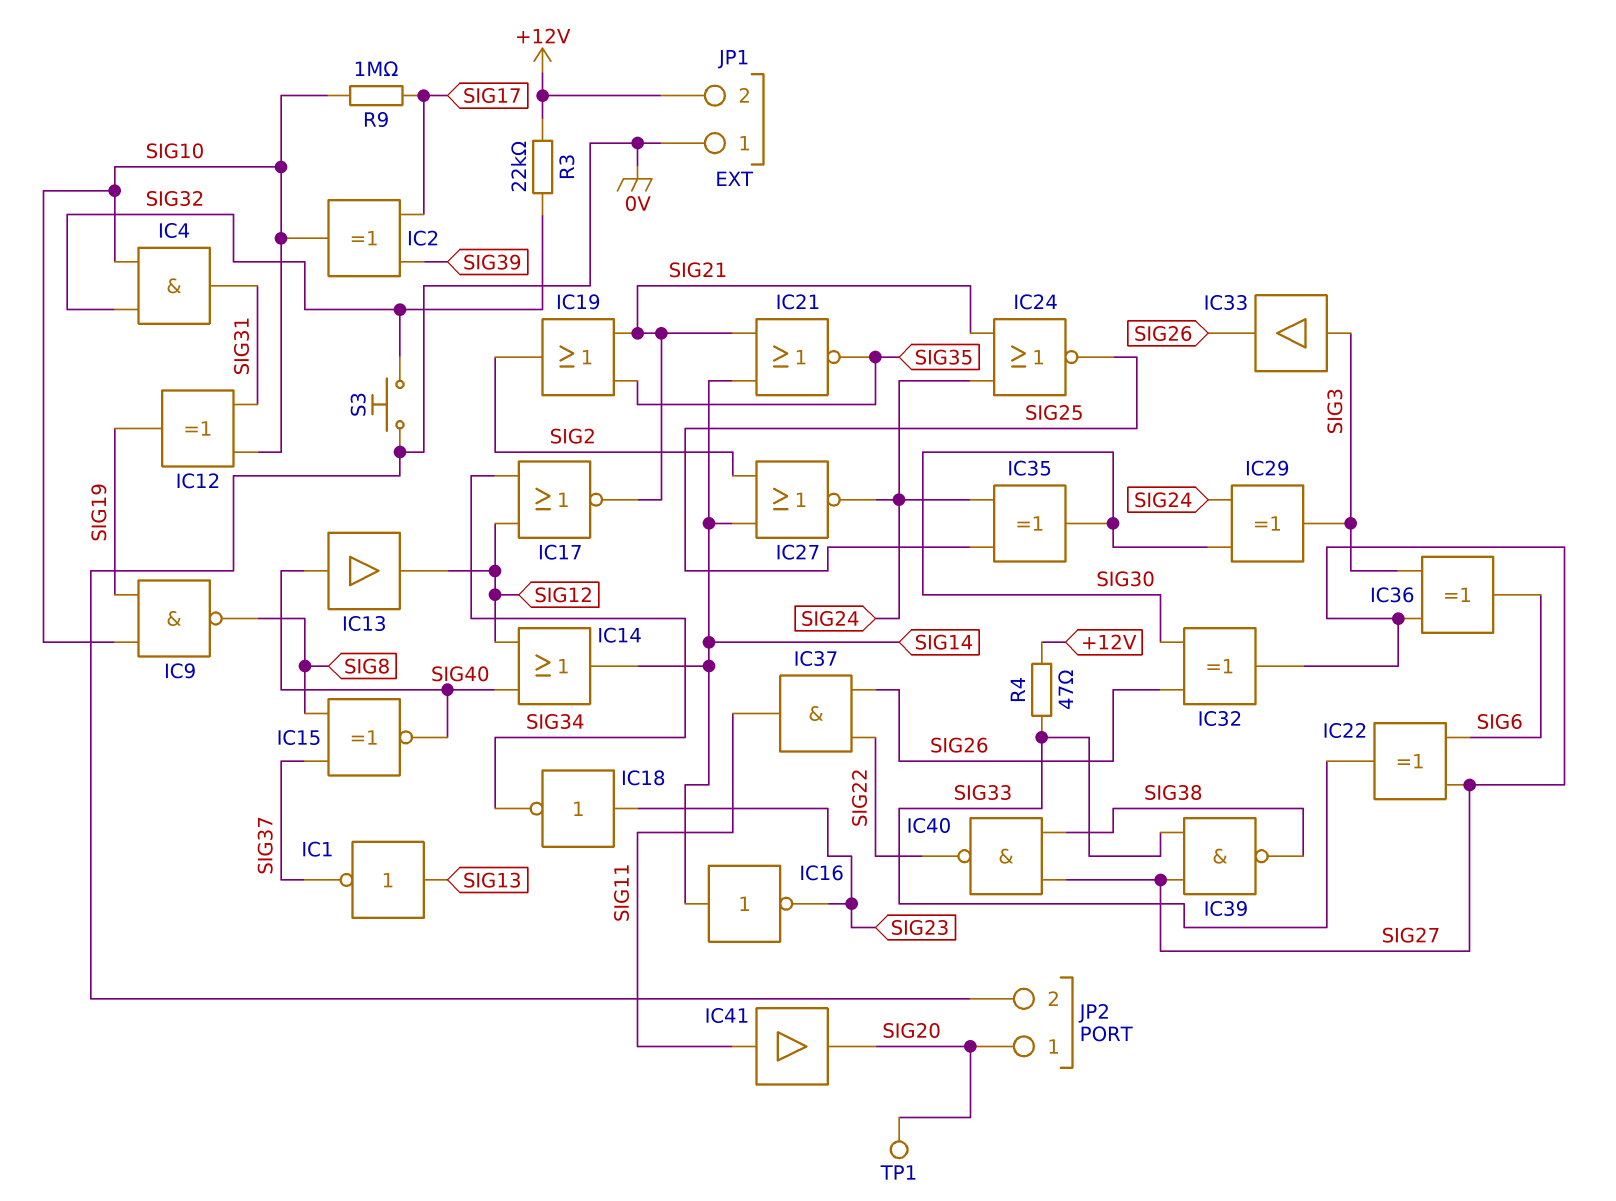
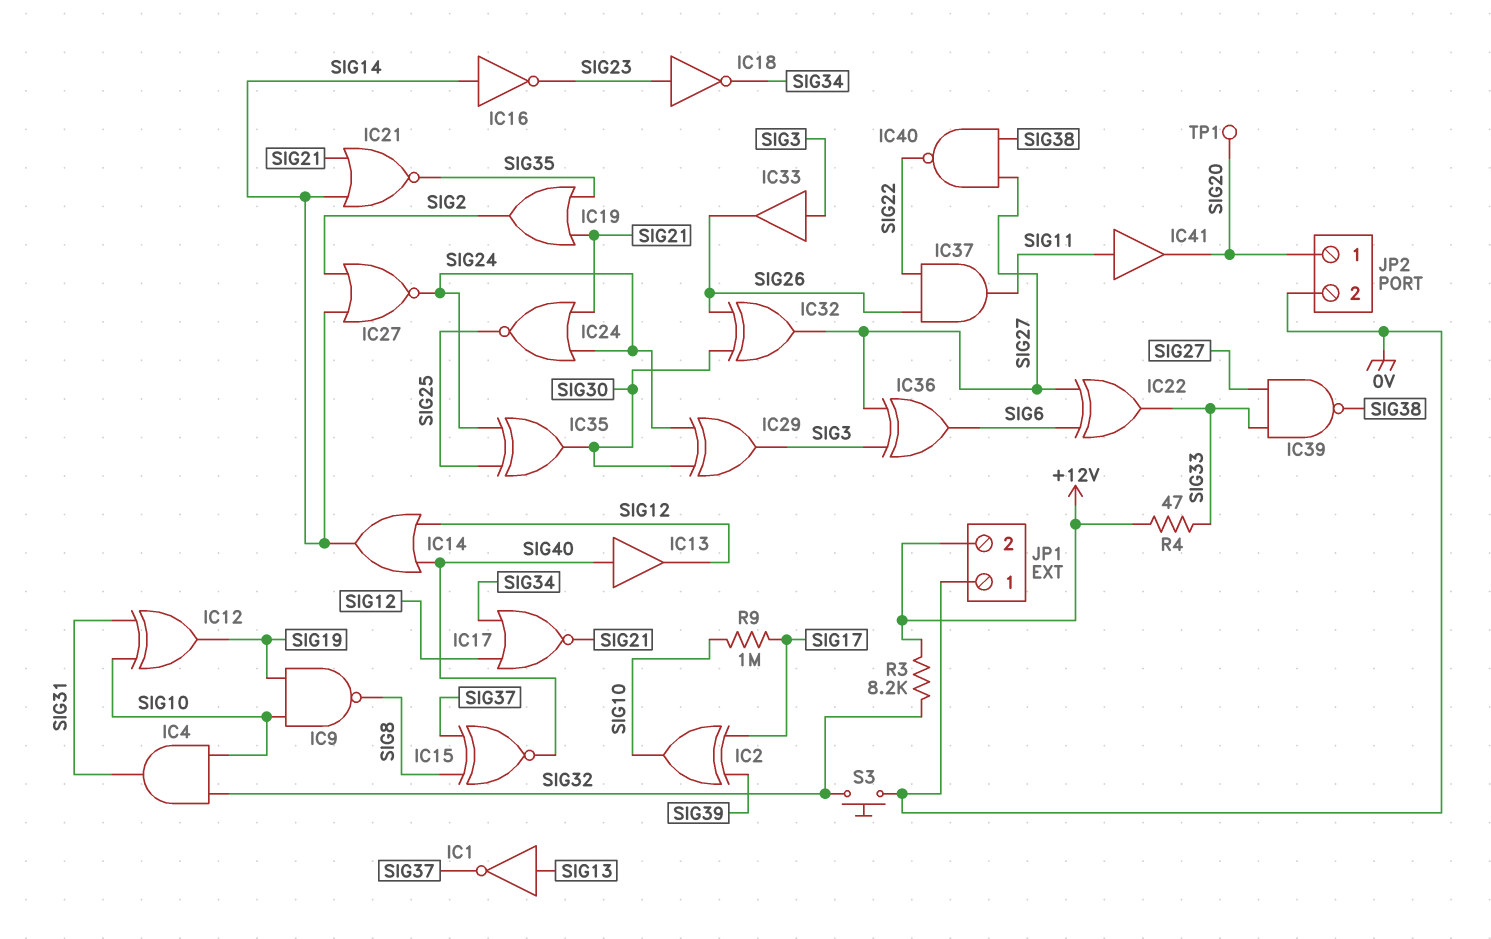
R3: 22k (+12V, SIG32) -> 8.2k (+12V, SIG32)

